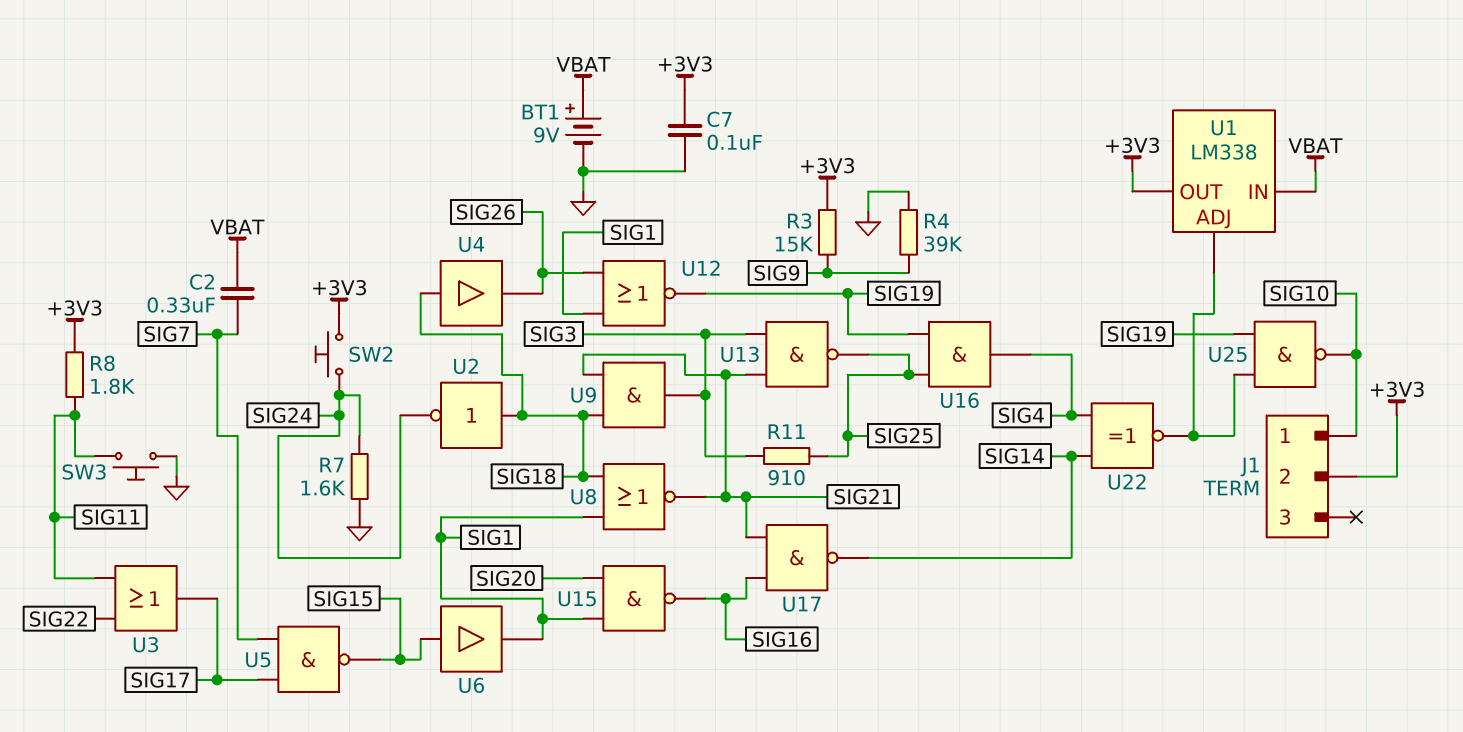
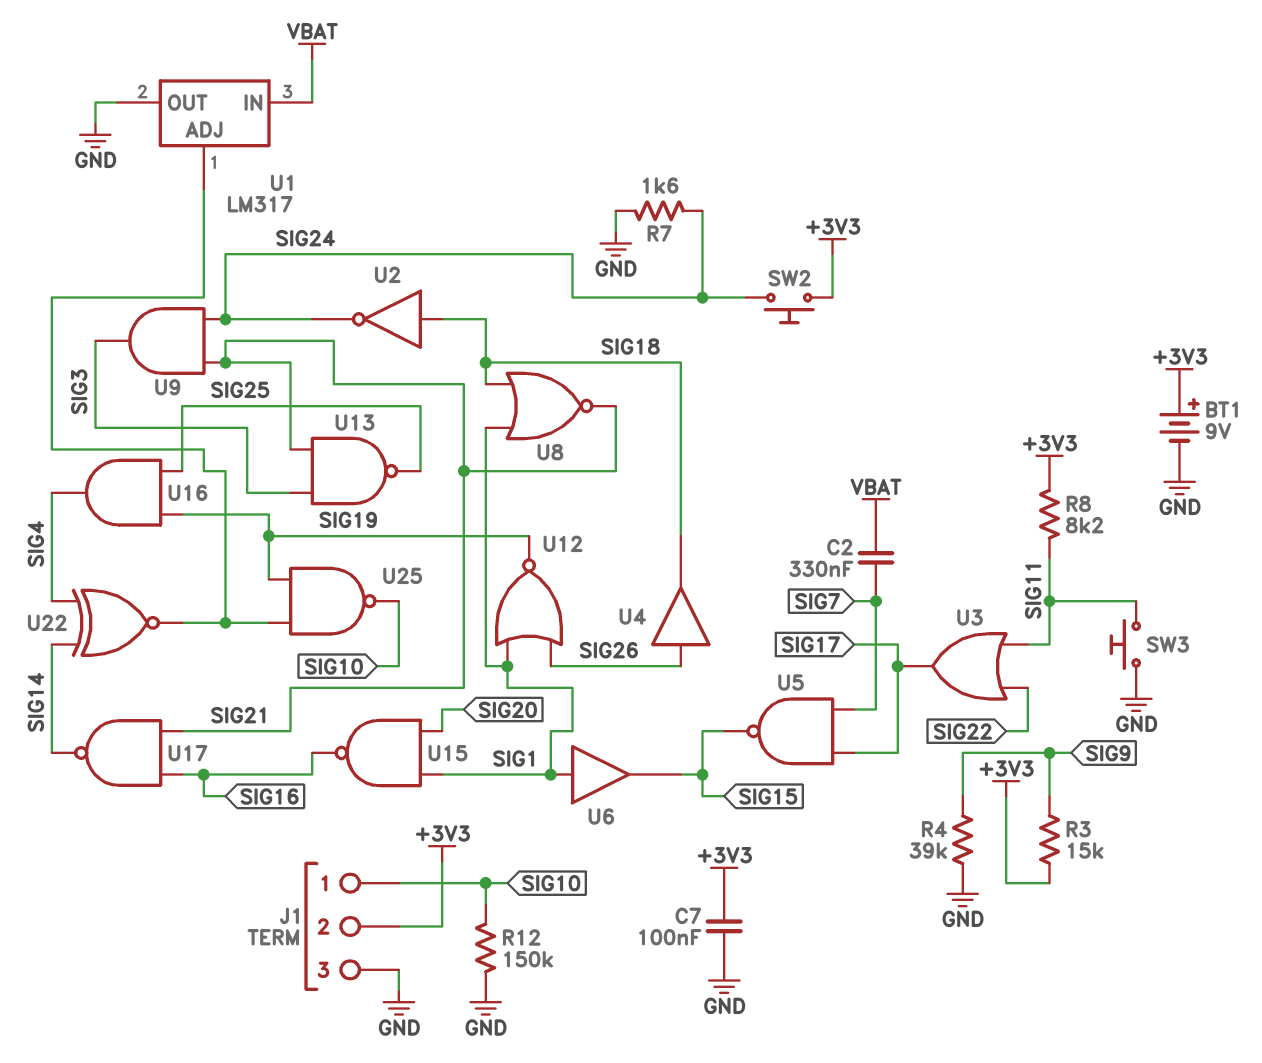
BT1: 9V (plus VBAT, minus GND) -> 9V (plus +3V3, minus GND)
J1 pin 3: none -> GND
R8: 1.8k (+3V3, SIG11) -> 8.2k (+3V3, SIG11)
R11: 910 (SIG3, SIG25) -> none
R12: none -> 150k (GND, SIG10)
U1: LM338 -> LM317
U1 pin OUT: +3V3 -> GND
U4: buffer (in SIG18, out SIG26) -> buffer (in SIG26, out SIG18)
U6: buffer (in SIG15, out SIG1) -> buffer (in SIG1, out SIG15)
U9: AND (in SIG18, in SIG21, out SIG3) -> AND (in SIG21, in SIG24, out SIG3)

